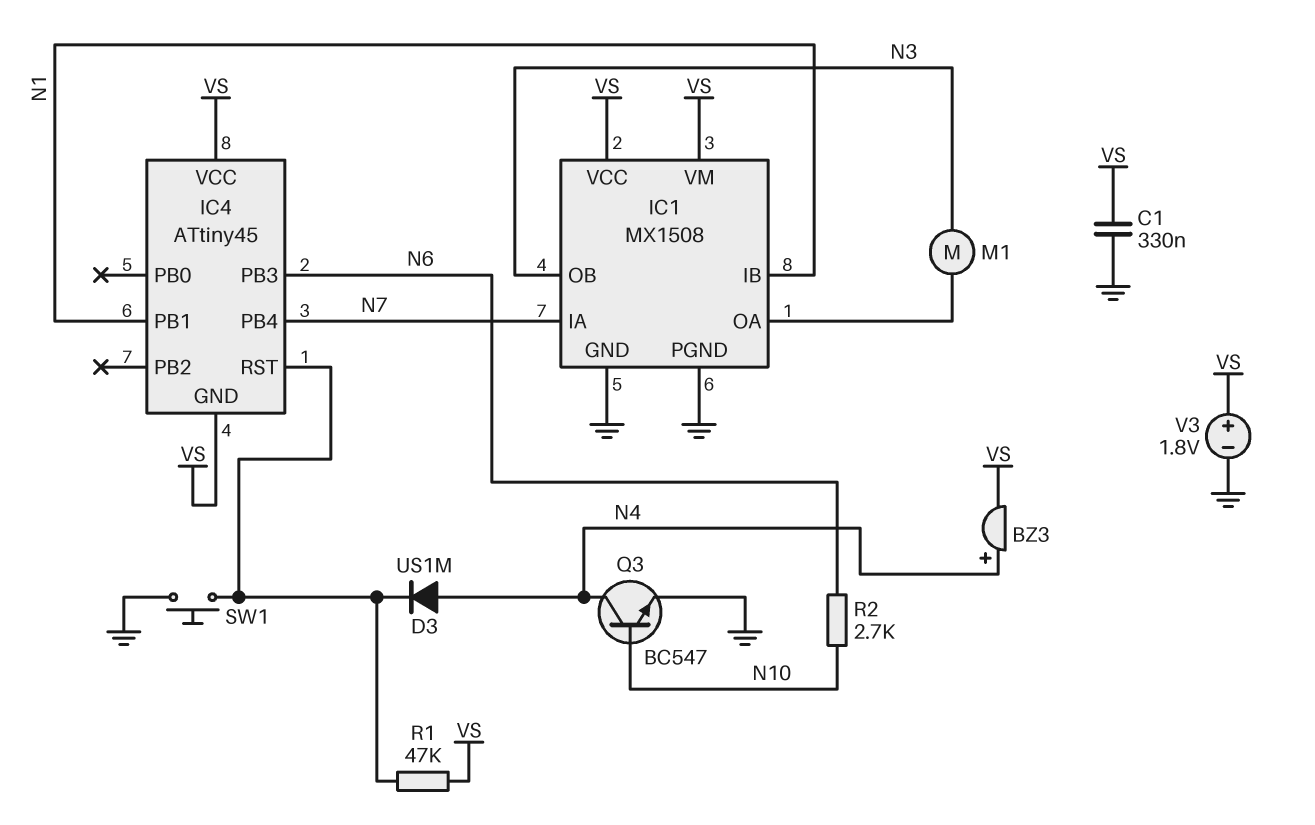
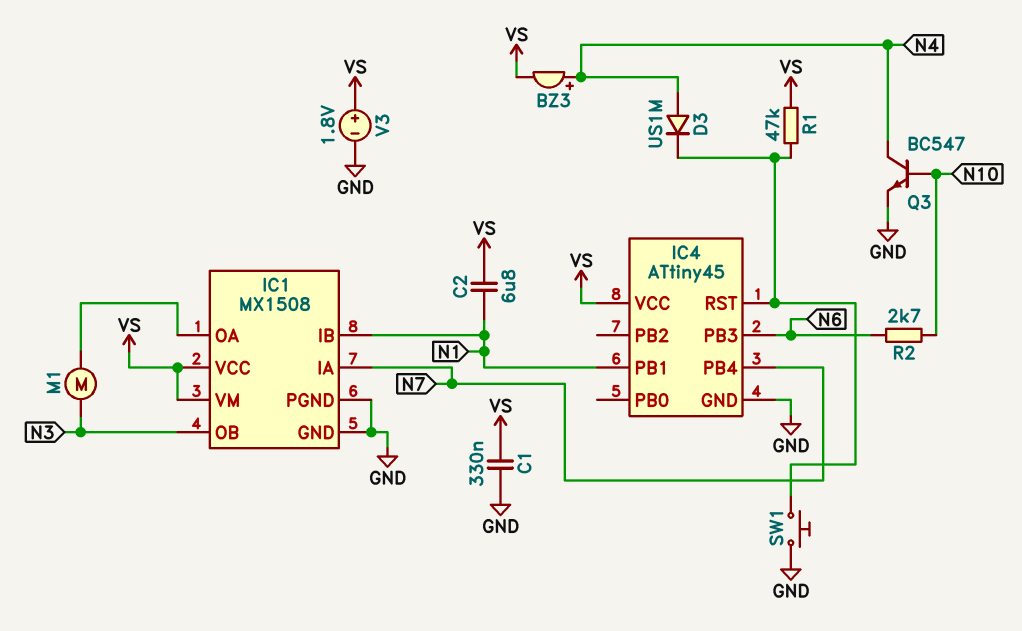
C2: none -> 6.8uF (N1, VS)
IC4 pin GND: VS -> GND

